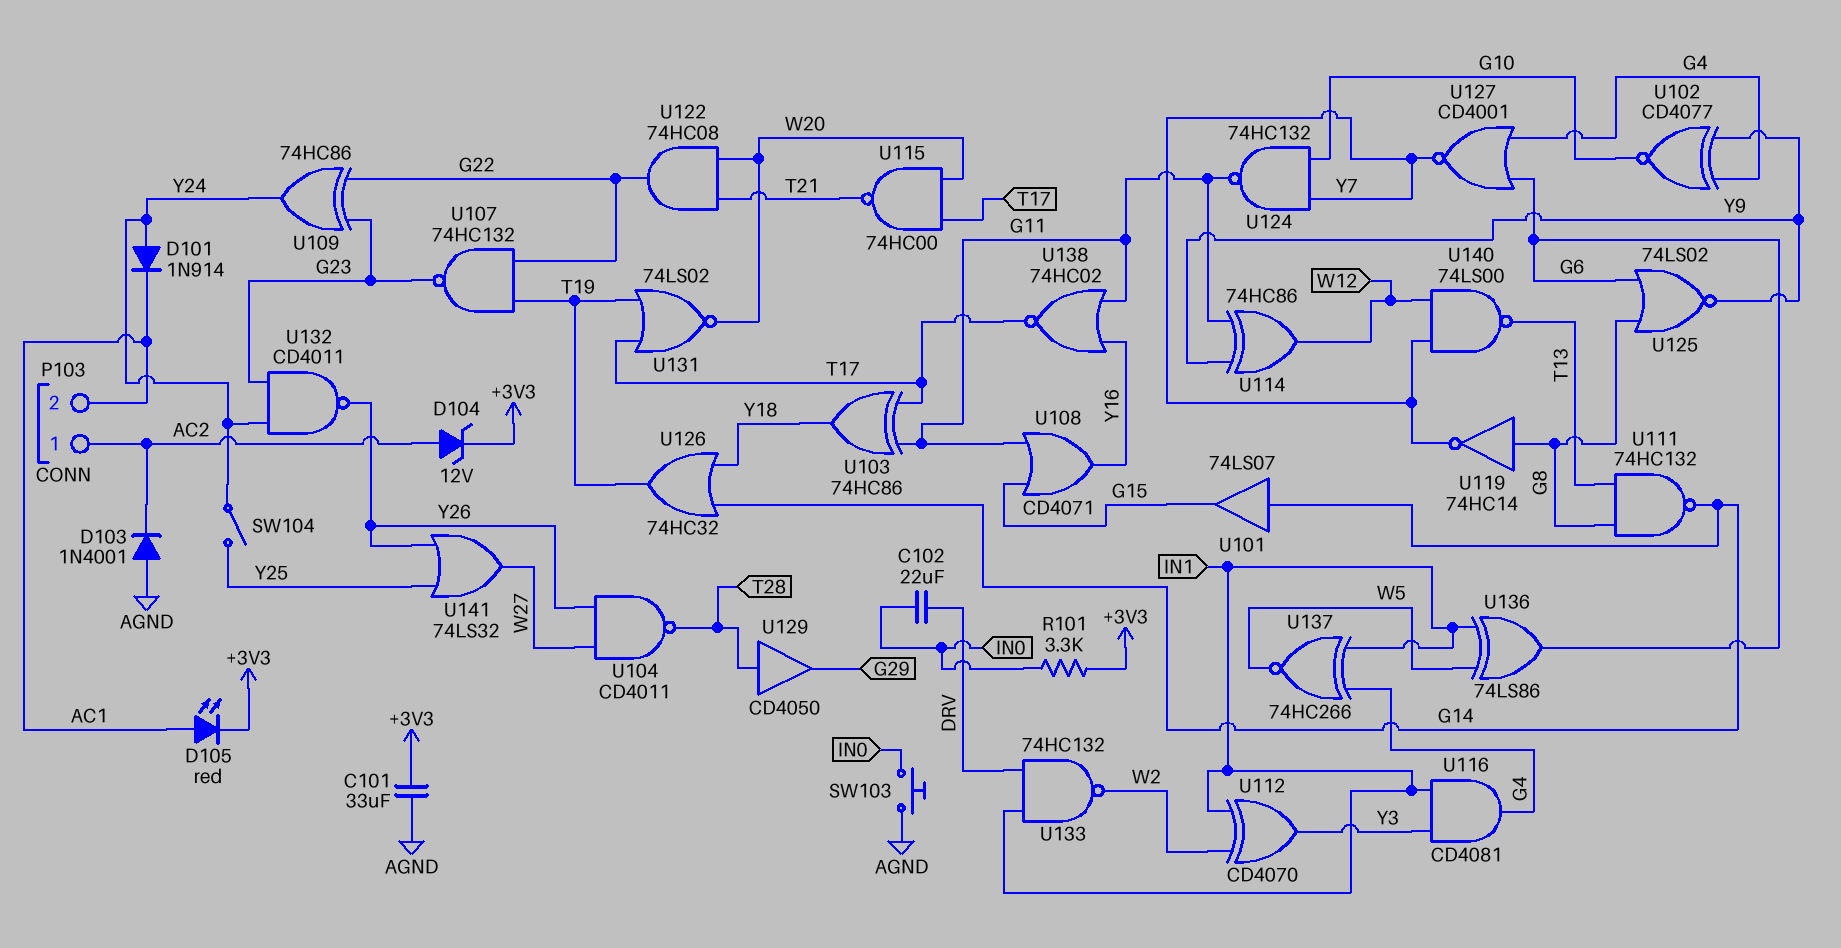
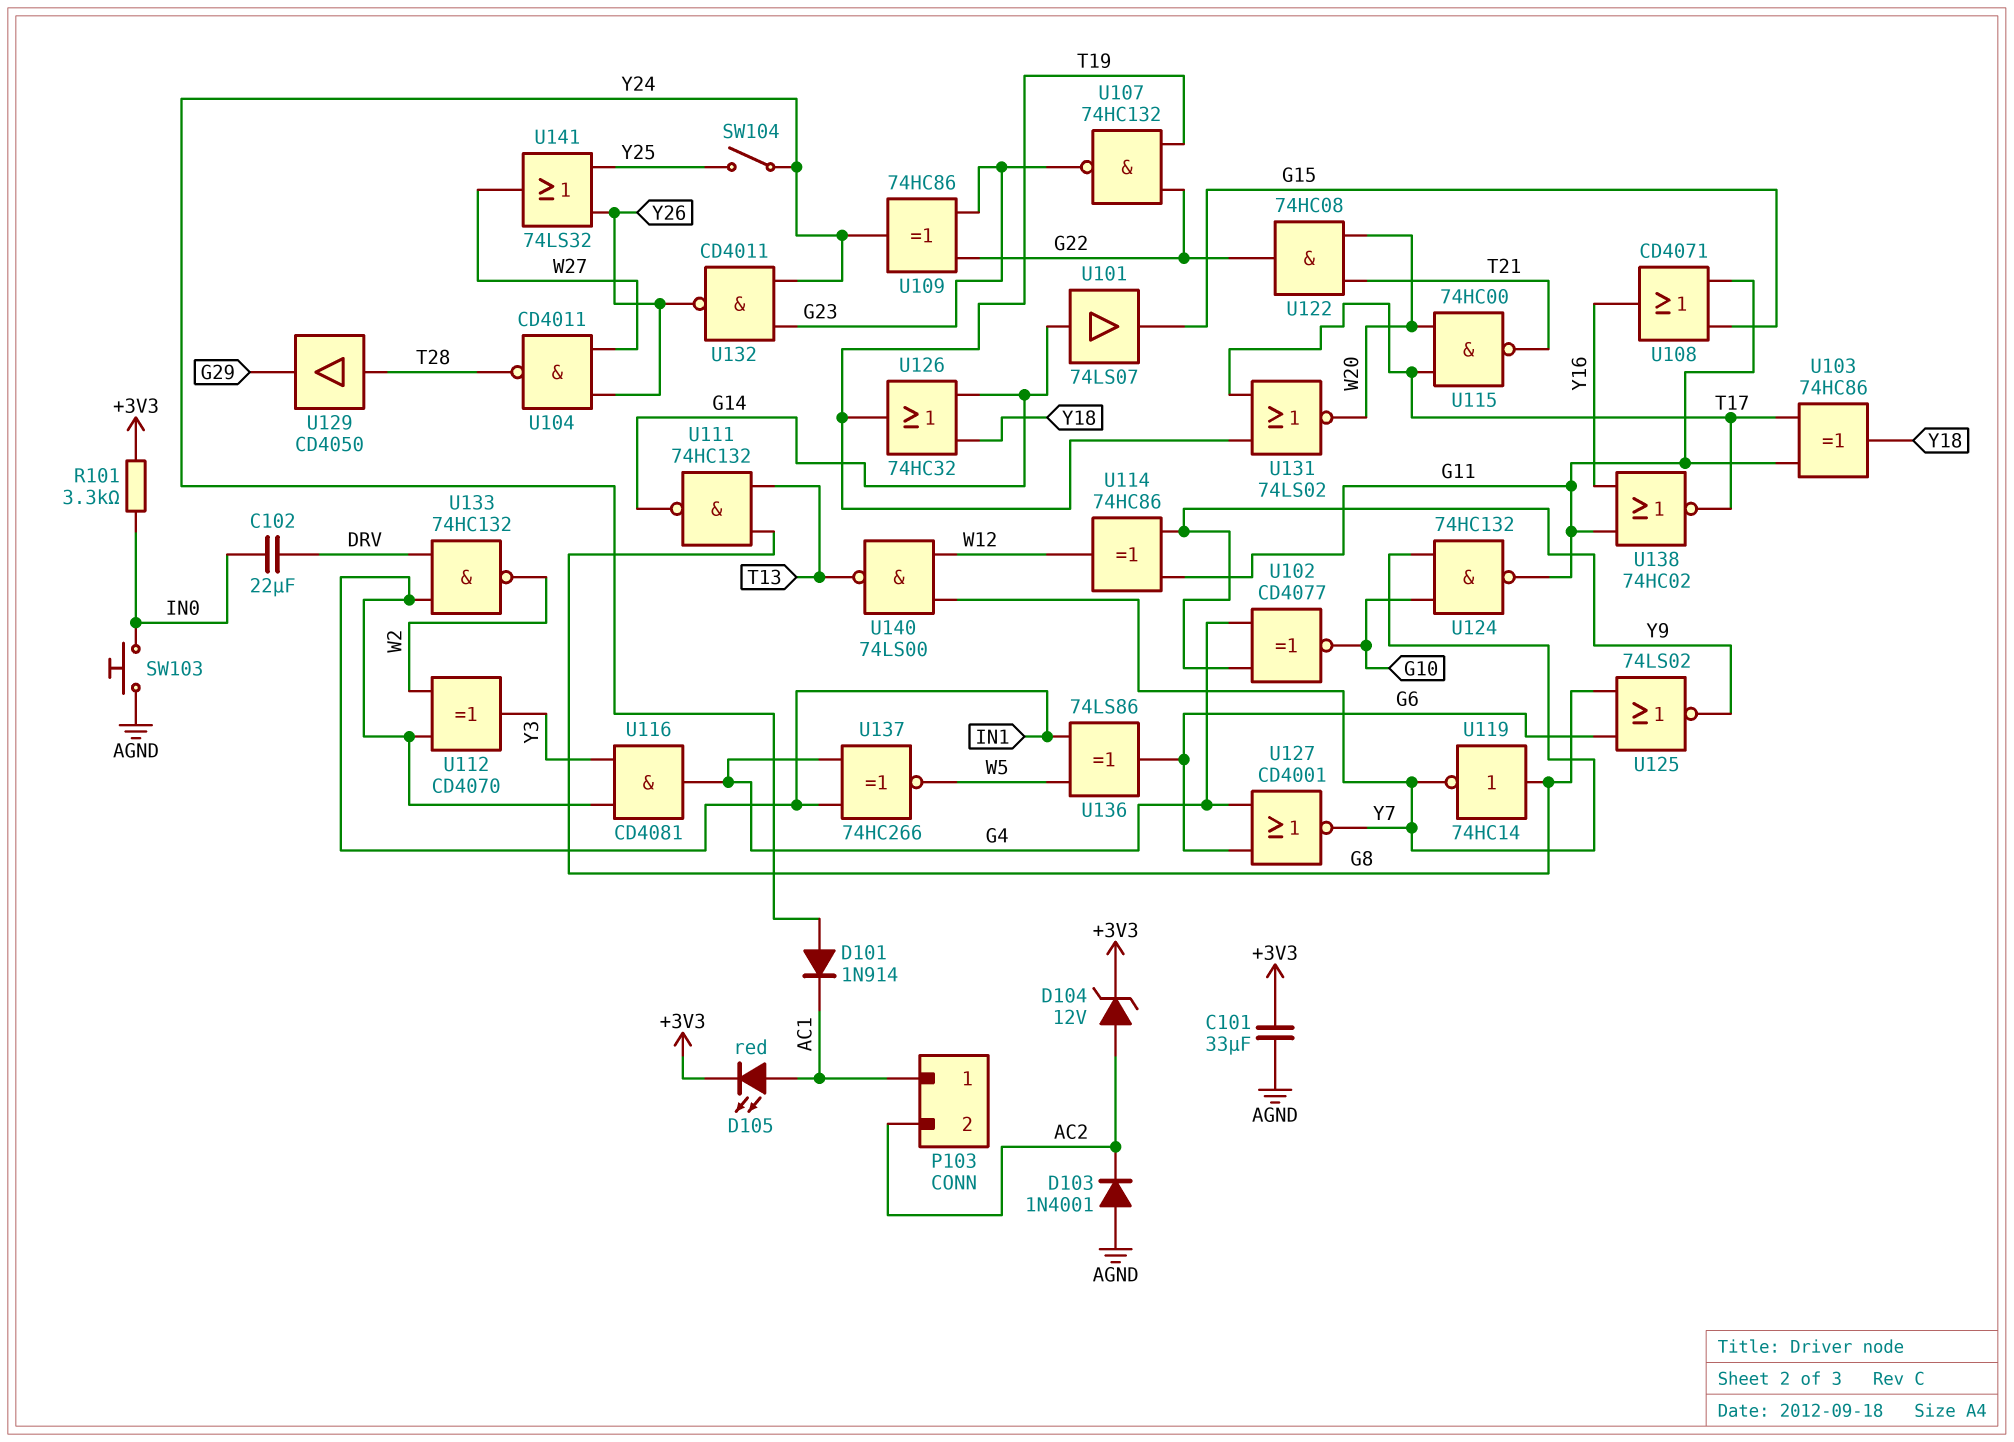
P103 pin 1: AC2 -> AC1
P103 pin 2: AC1 -> AC2

